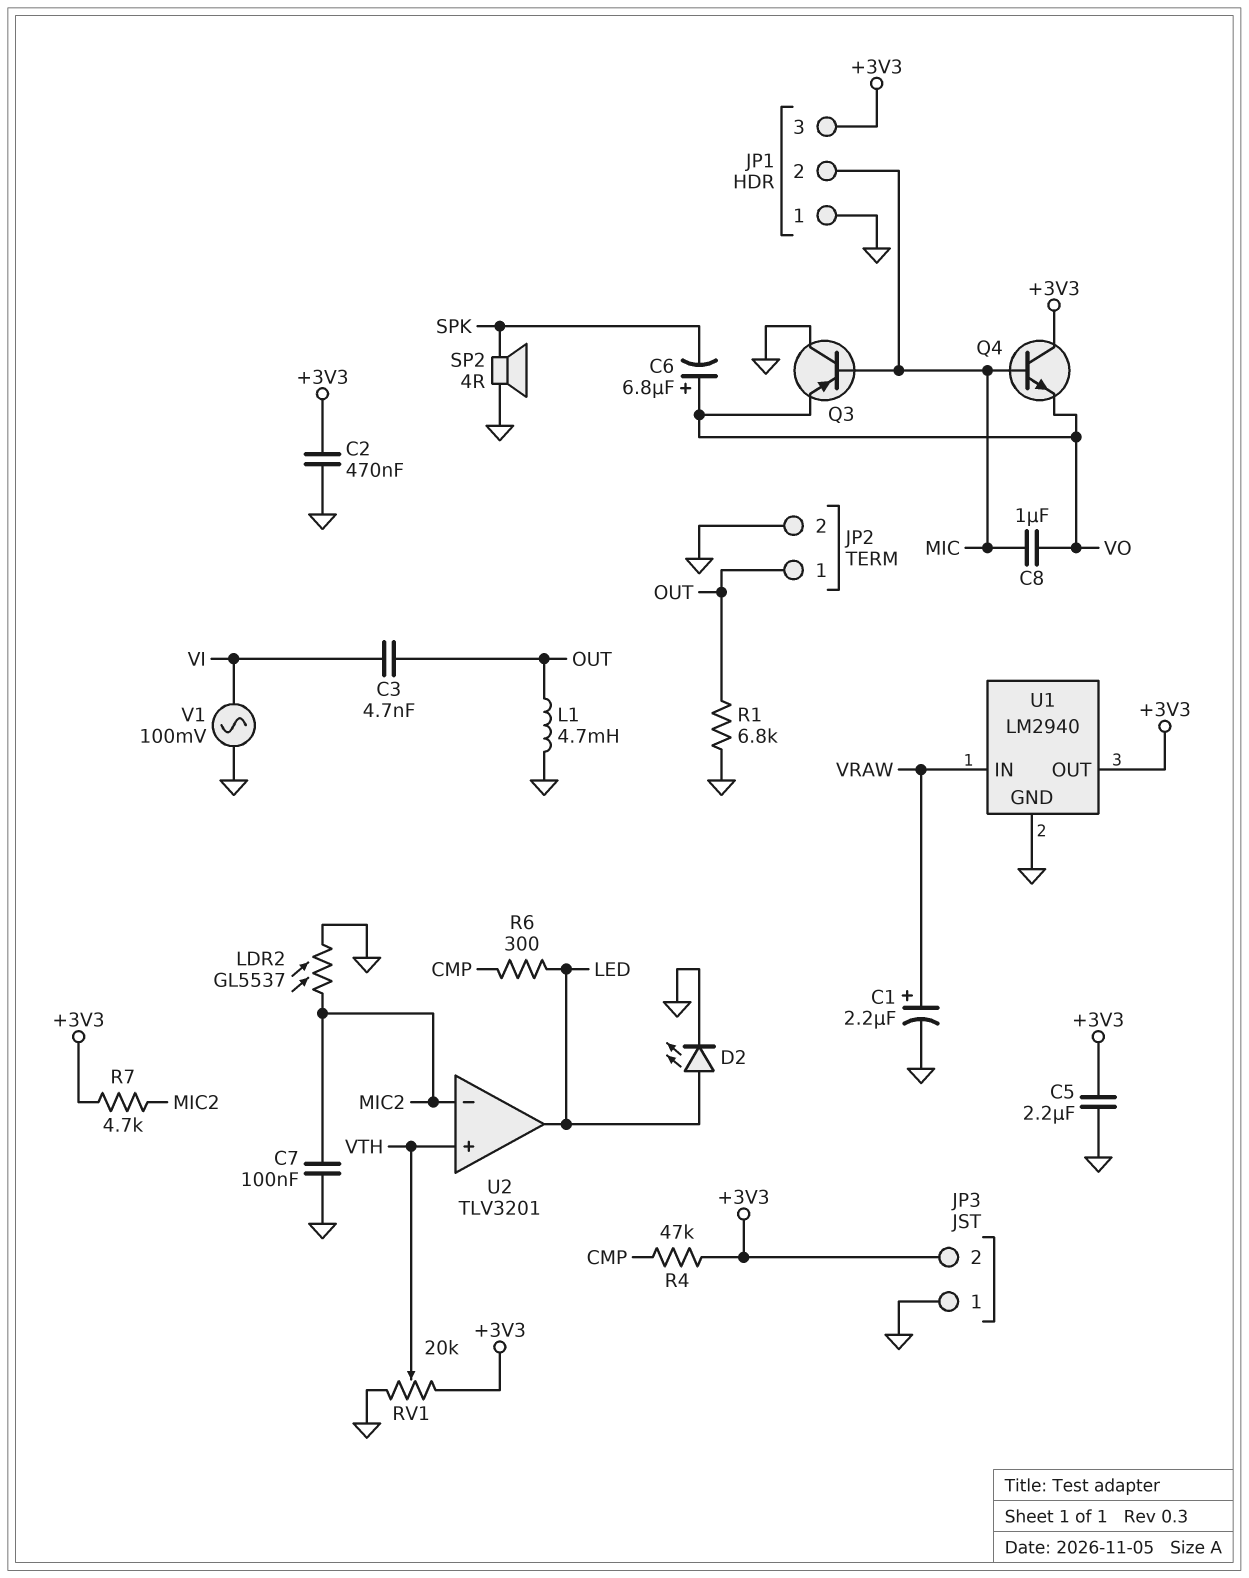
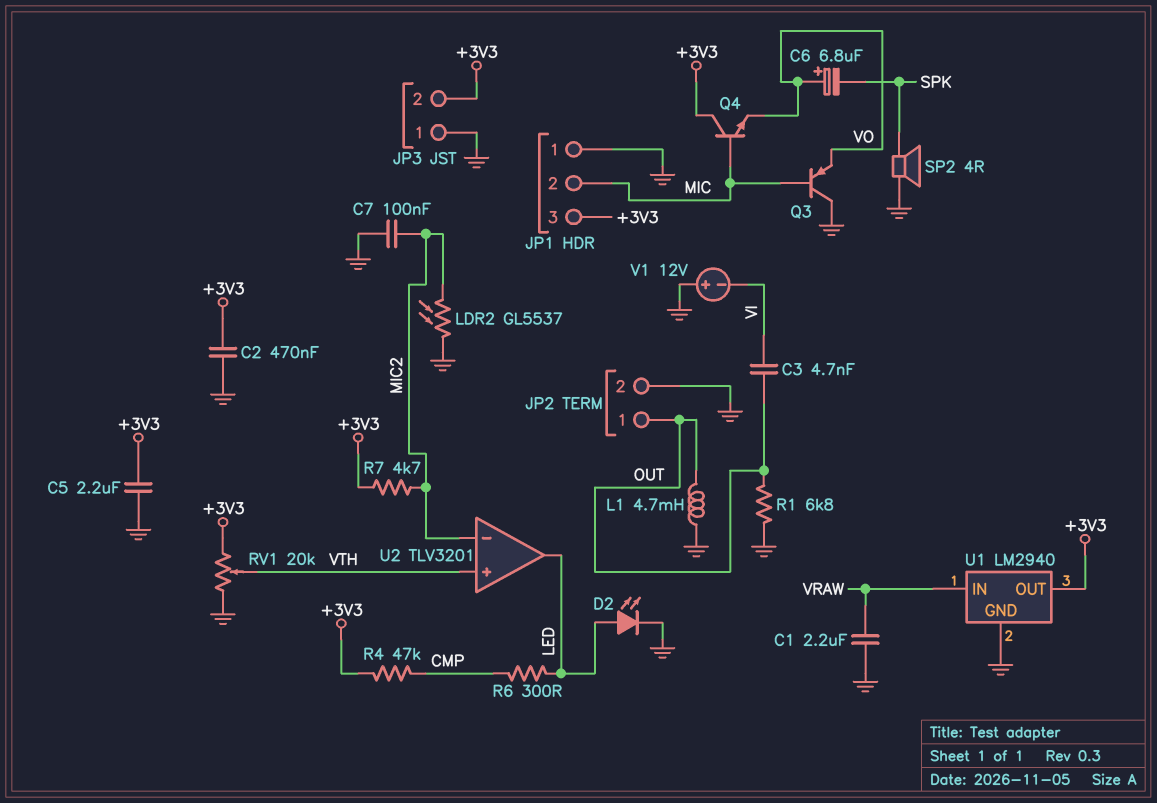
C1: 2.2uF (plus VRAW, minus GND) -> 2.2uF (GND, VRAW)
C8: 1uF (MIC, VO) -> none
V1: AC 100mV (GND, VI) -> 12V (plus GND, minus VI)

